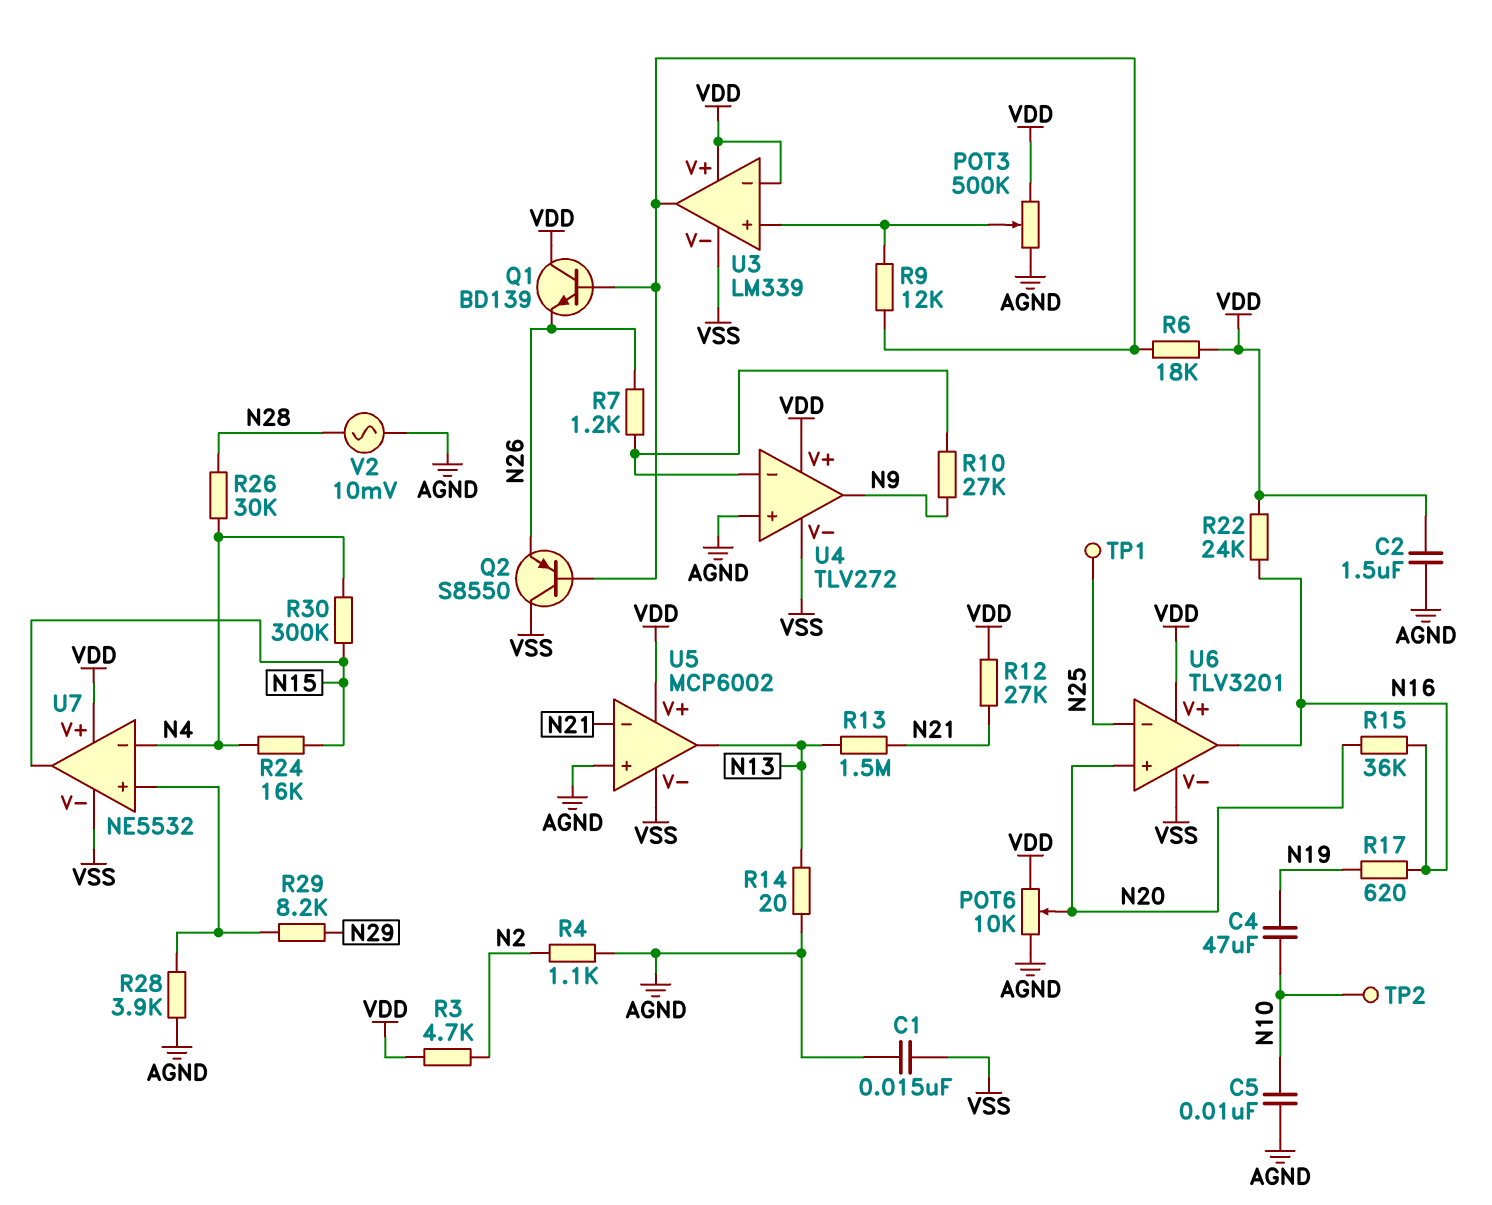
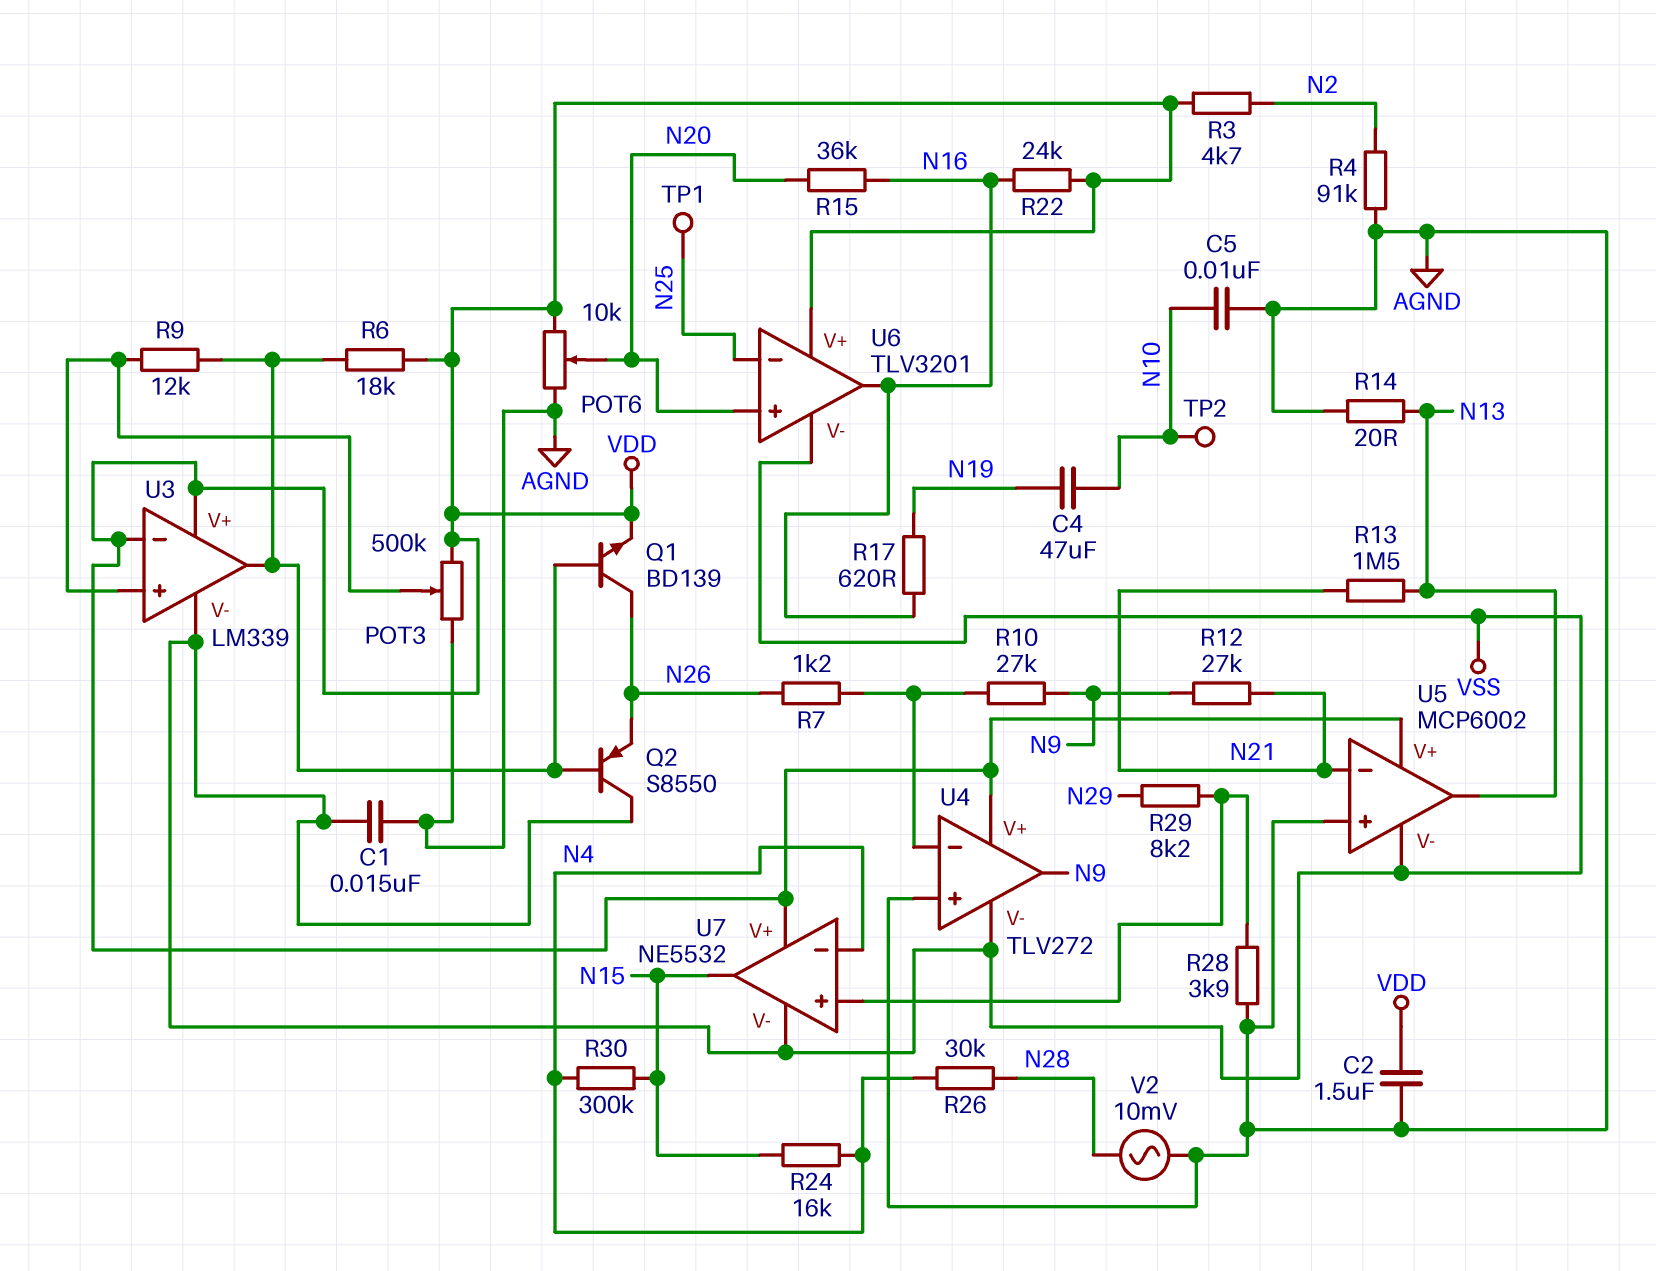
Q1: NPN BD139 (B U3/out, C VDD, E N26) -> NPN BD139 (B U3/out, C N26, E VDD)
R4: 1.1k (AGND, N2) -> 91k (AGND, N2)
R12: 27k (N21, VDD) -> 27k (N9, N21)

